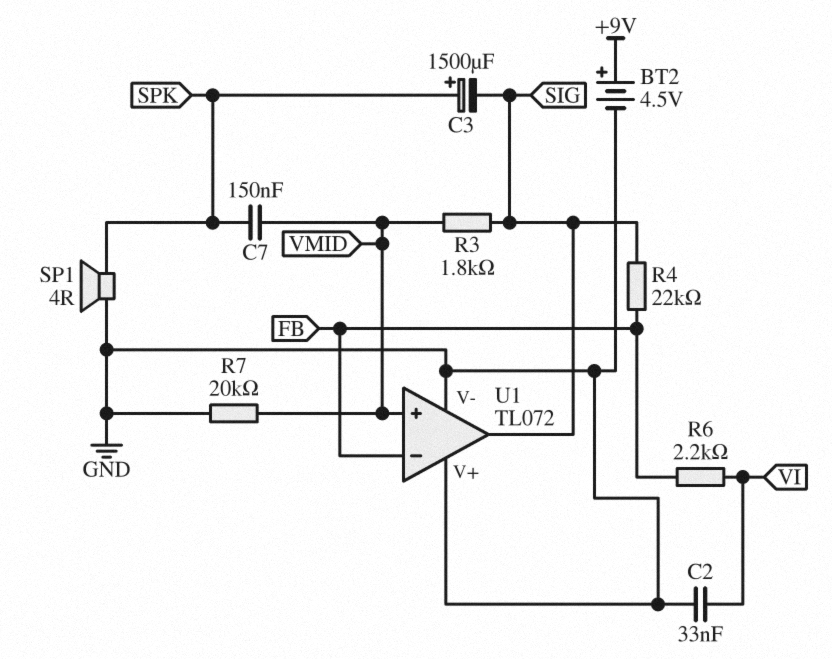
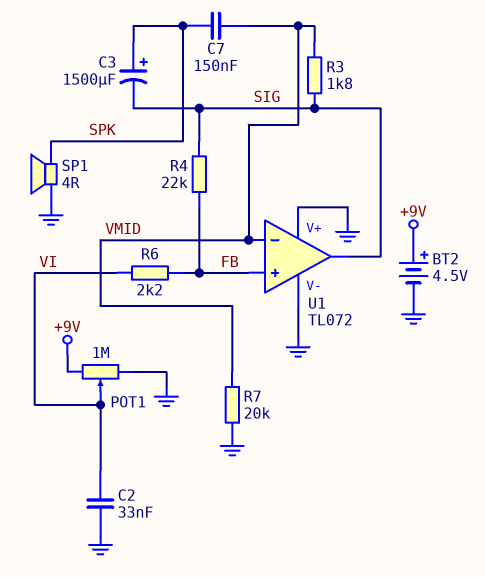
POT1: none -> 1M (+9V, GND, wiper VI)
U1 pin in+: VMID -> FB
U1 pin in-: FB -> VMID

